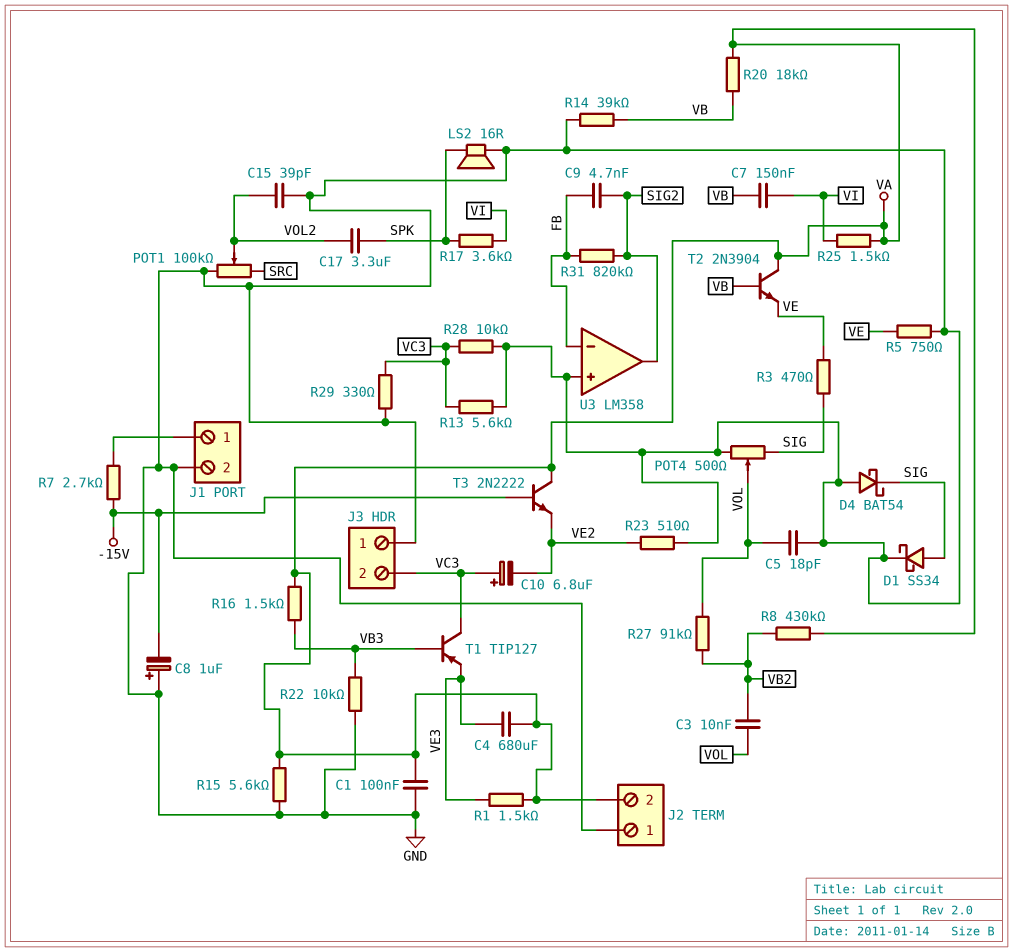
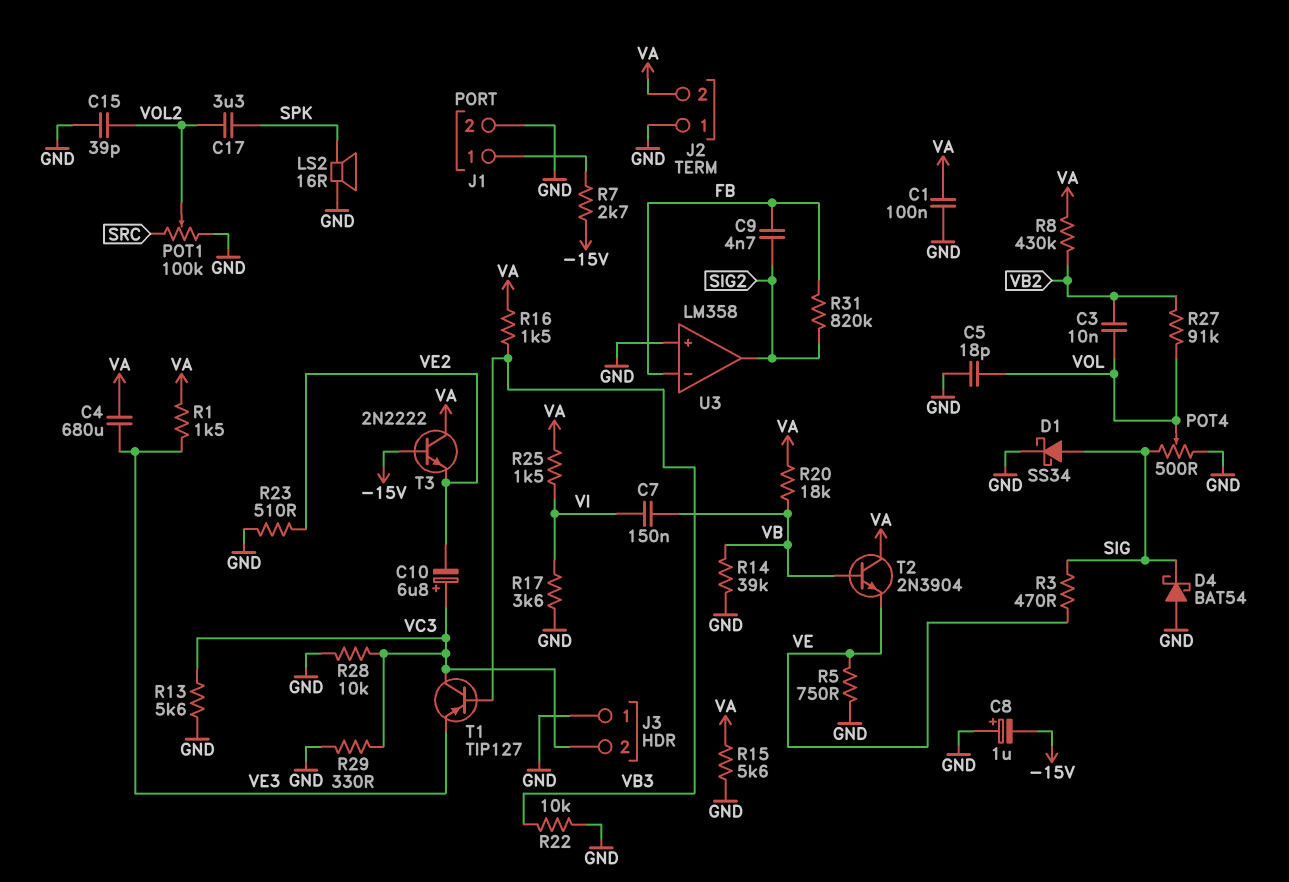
R17: 3.6k (SPK, VI) -> 3.6k (GND, VI)

